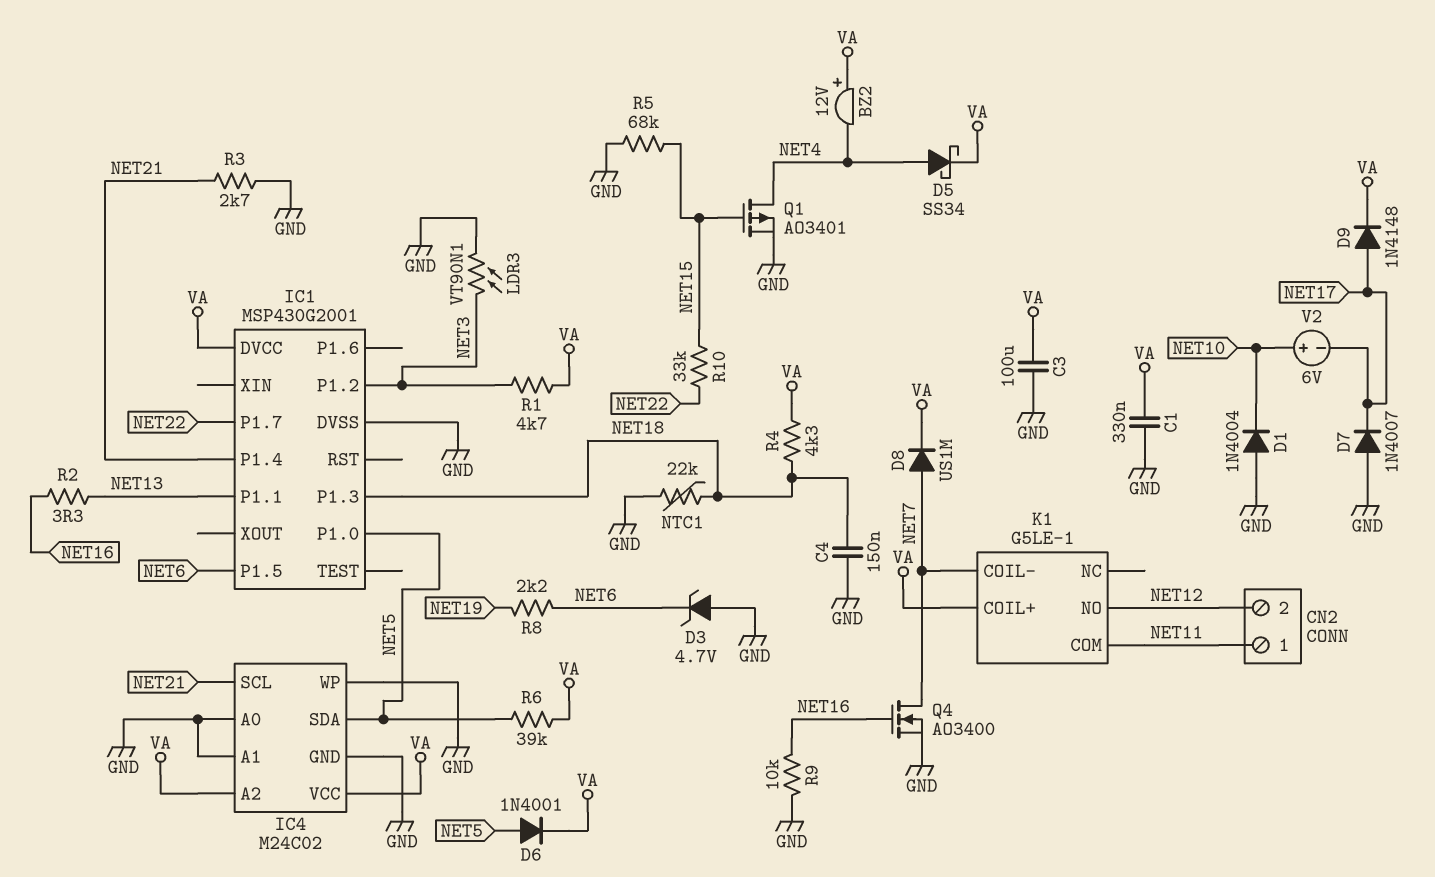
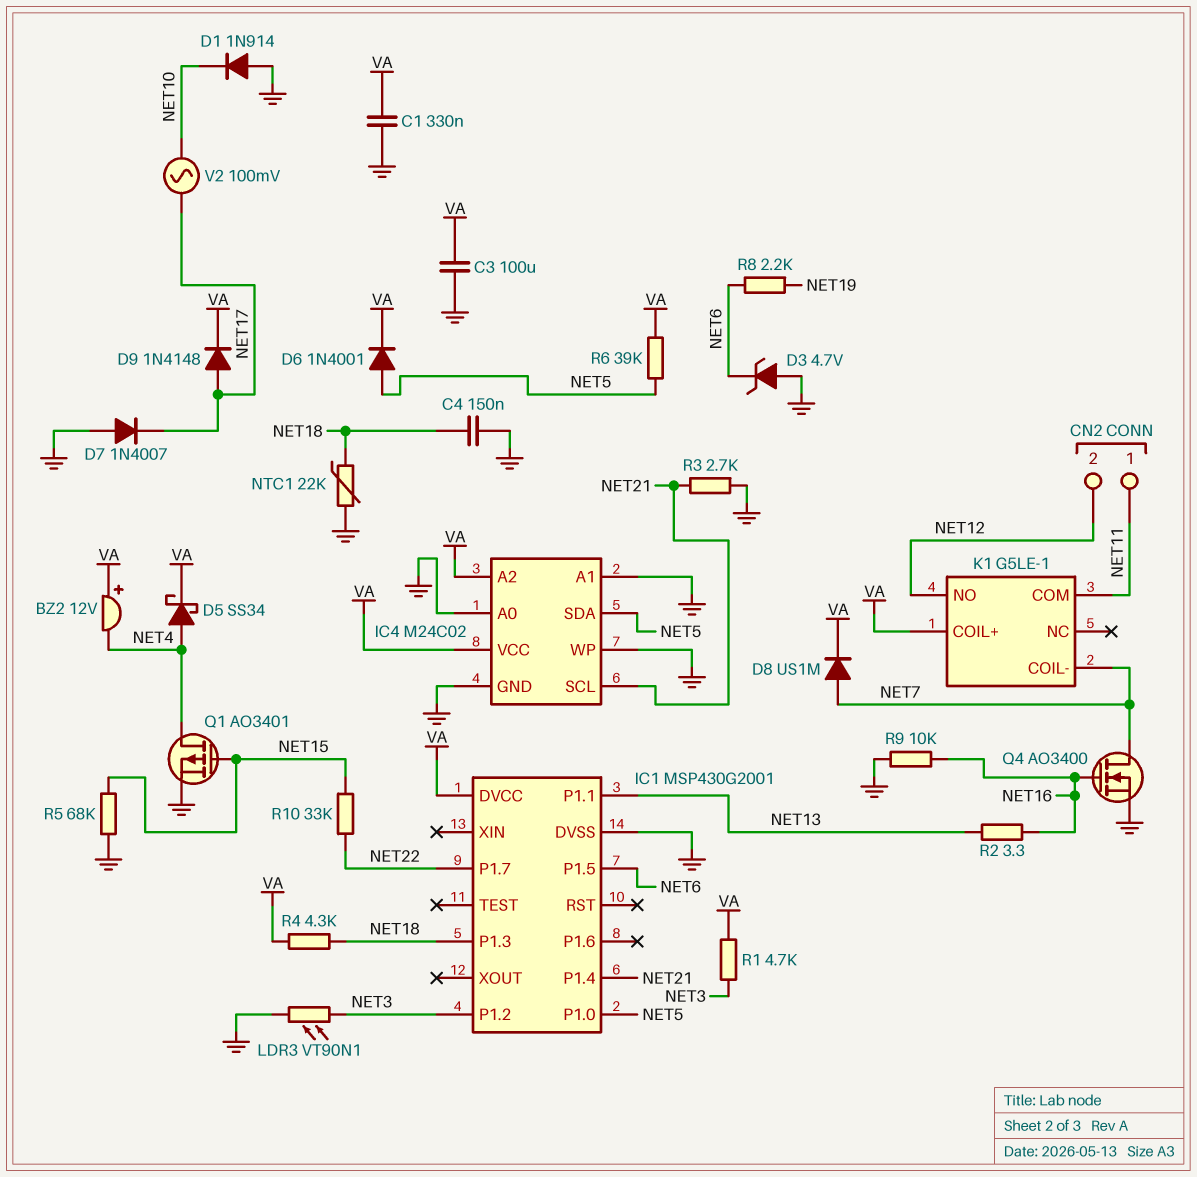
D1: diode 1N4004 (A GND, K NET10) -> diode 1N914 (A GND, K NET10)
V2: 6V (plus NET10, minus NET17) -> AC 100mV (NET10, NET17)

